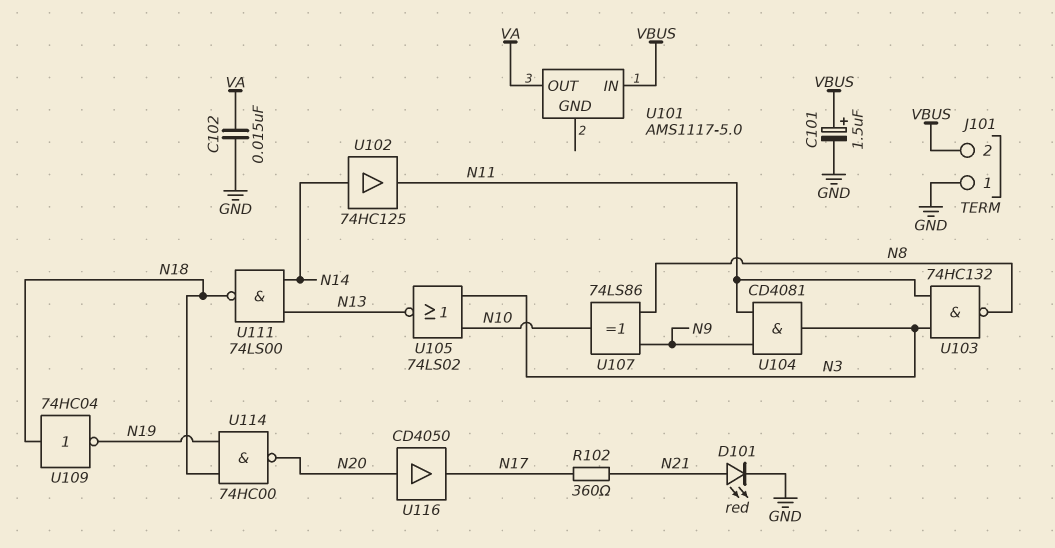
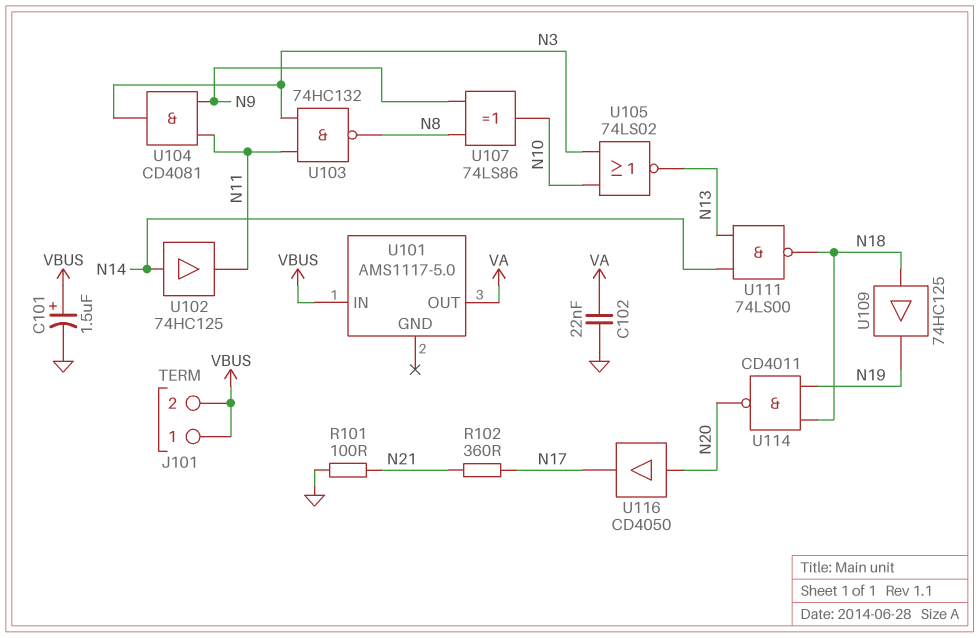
C102: 15nF (GND, VA) -> 22nF (GND, VA)
D101: LED red (A N21, K GND) -> none
J101 pin 1: GND -> VBUS
R101: none -> 100 (GND, N21)
U109: NOT 74HC04 (in N18, out N19) -> buffer 74HC125 (in N18, out N19)
U114: NAND 74HC00 (in N18, in N19, out N20) -> NAND CD4011 (in N18, in N19, out N20)

